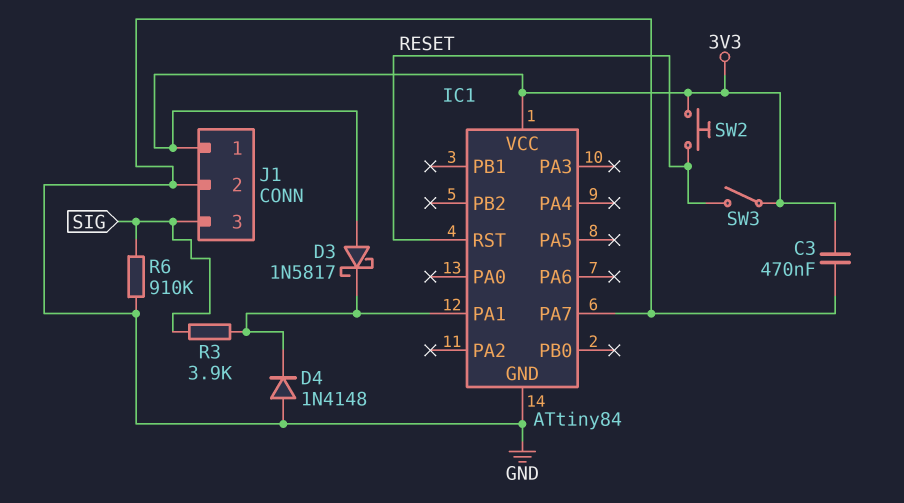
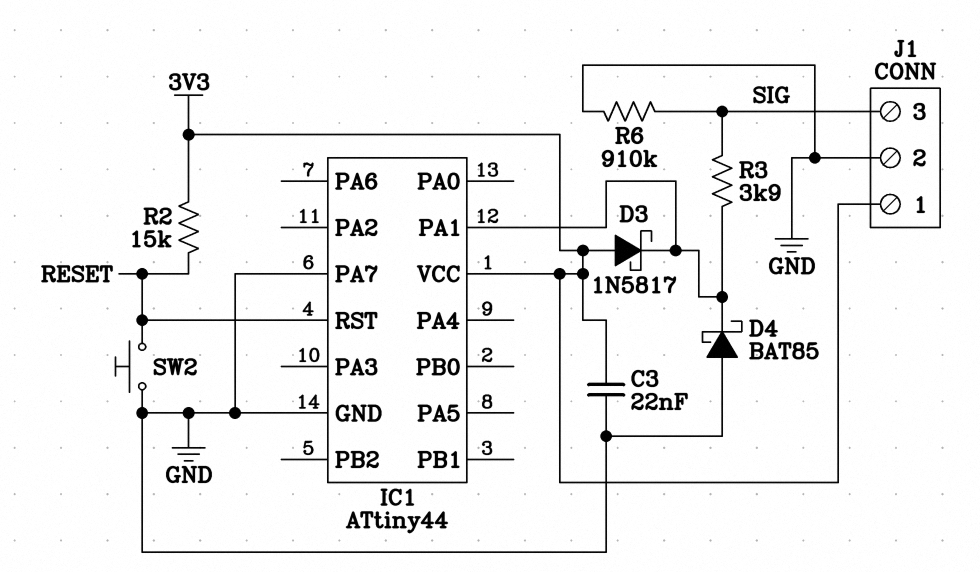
C3: 470nF (3V3, GND) -> 22nF (3V3, GND)
D4: diode 1N4148 (A GND, K IC1/PA1) -> schottky BAT85 (A GND, K IC1/PA1)
IC1: ATtiny84 -> ATtiny44
R2: none -> 15k (3V3, RESET)
SW2: button (3V3, RESET) -> button (GND, RESET)
SW3: switch (3V3, RESET) -> none

